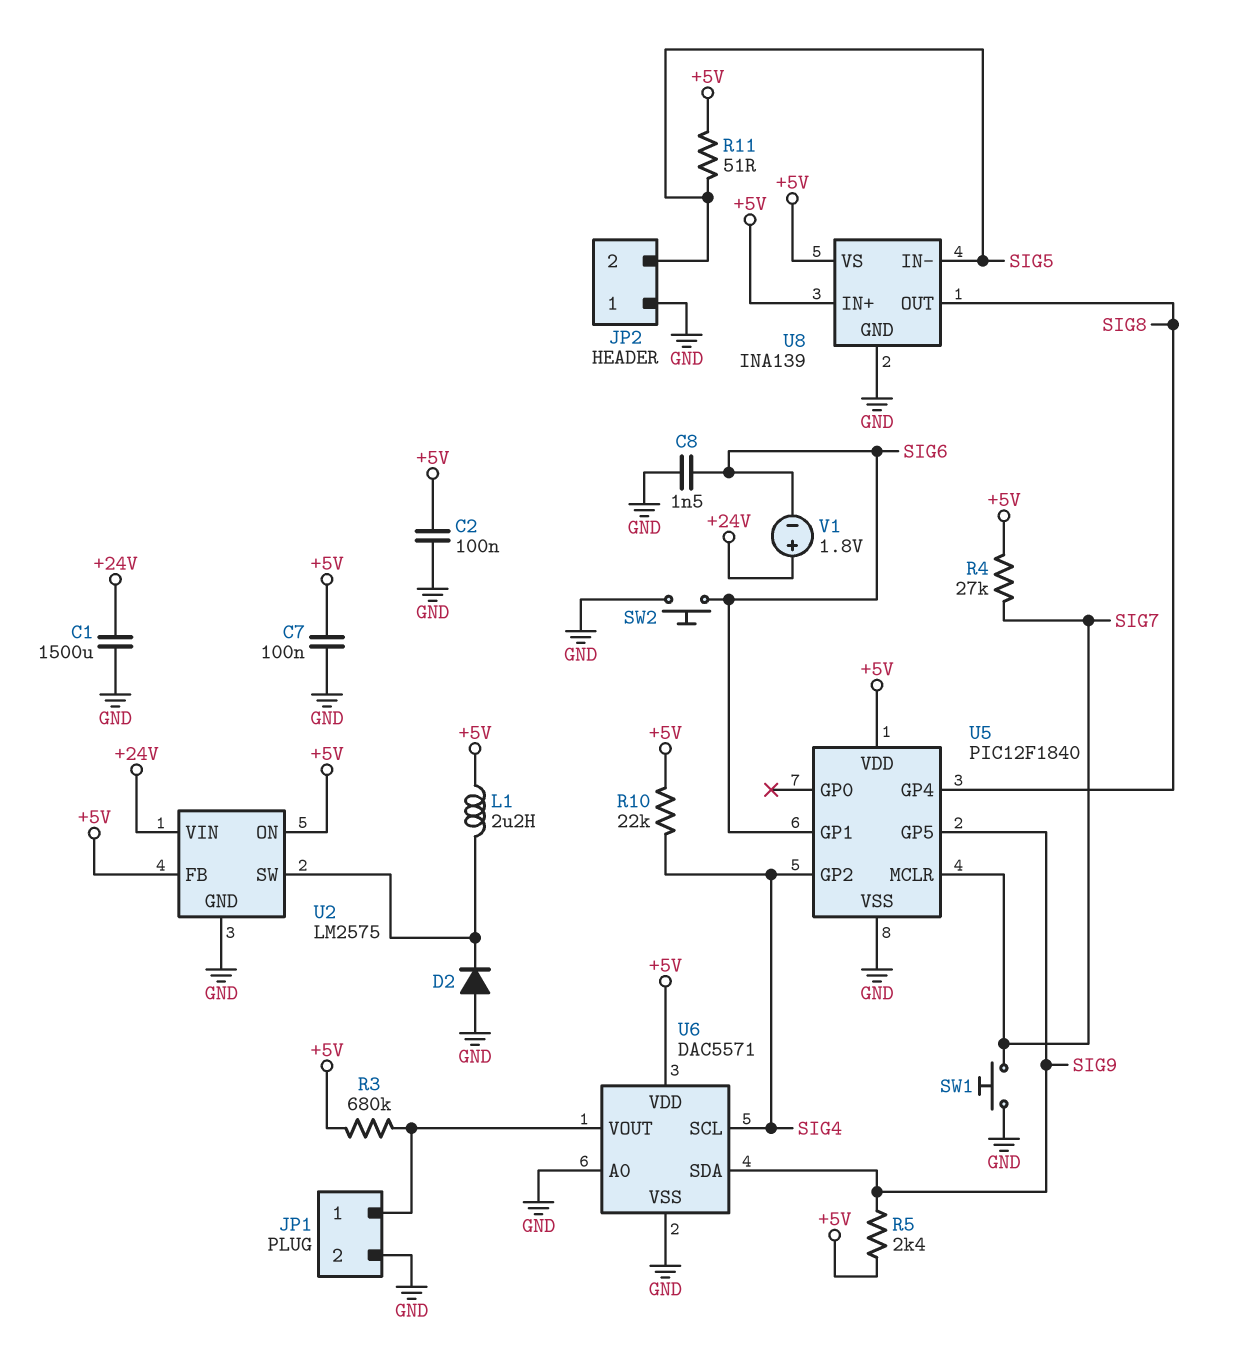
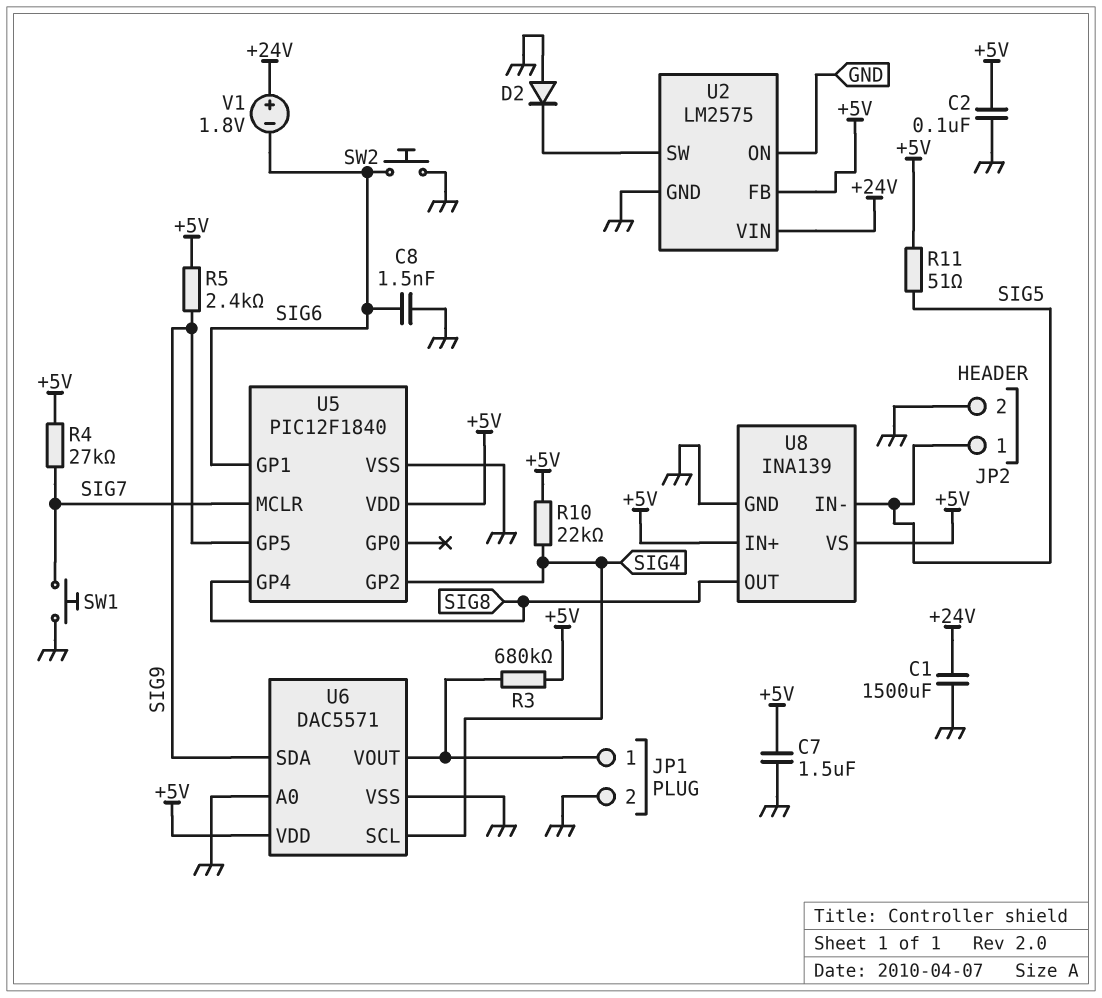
C7: 100nF (+5V, GND) -> 1.5uF (+5V, GND)
JP2 pin 1: GND -> SIG5
JP2 pin 2: SIG5 -> GND
L1: 2.2uH (+5V, U2/SW) -> none
U2 pin ON: +5V -> GND

